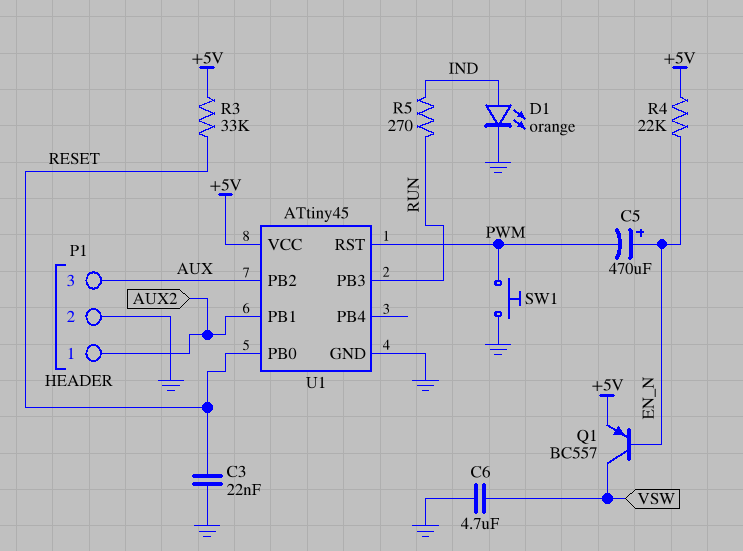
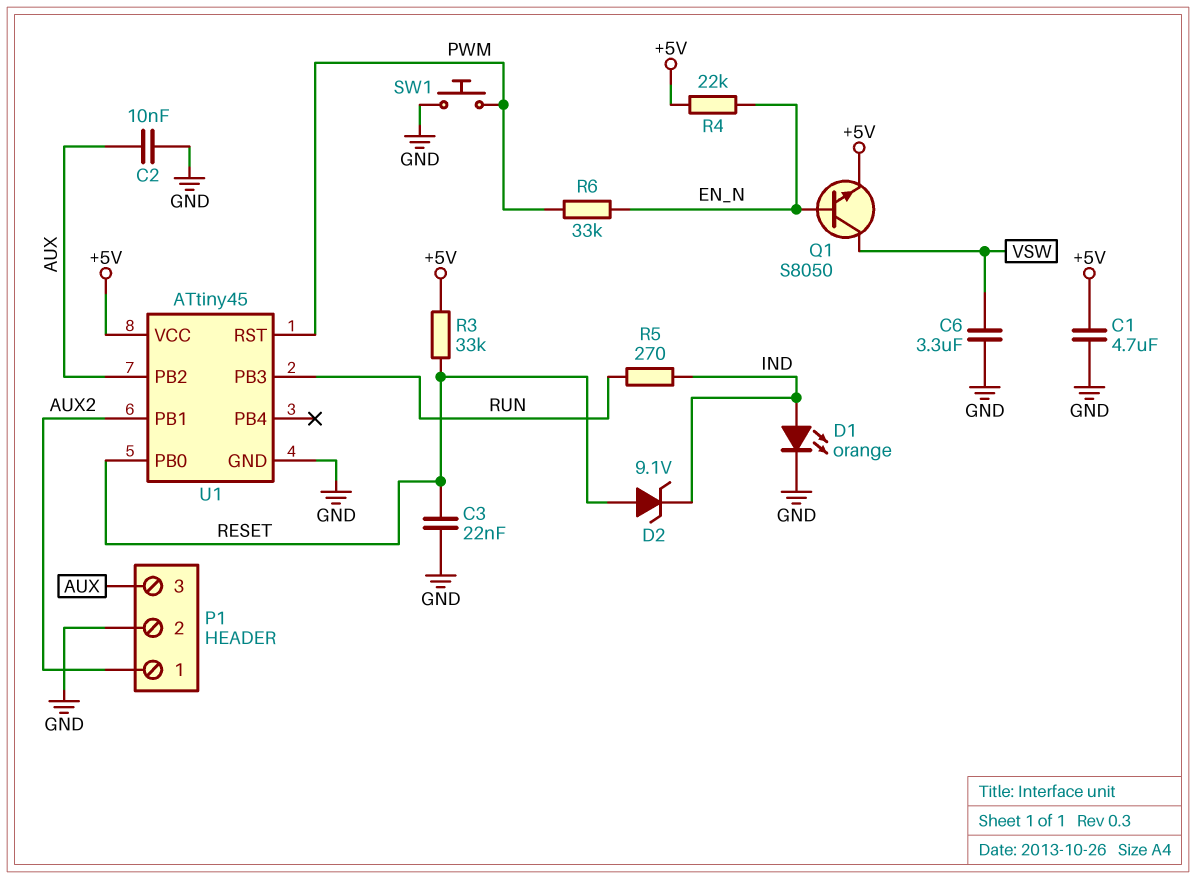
C1: none -> 4.7uF (+5V, GND)
C2: none -> 10nF (AUX, GND)
C5: 470uF (plus EN_N, minus PWM) -> none
C6: 4.7uF (GND, VSW) -> 3.3uF (GND, VSW)
D2: none -> zener 9.1V (A RESET, K IND)
Q1: PNP BC557 (B EN_N, C VSW, E +5V) -> NPN S8050 (B EN_N, C VSW, E +5V)
R6: none -> 33k (EN_N, PWM)

